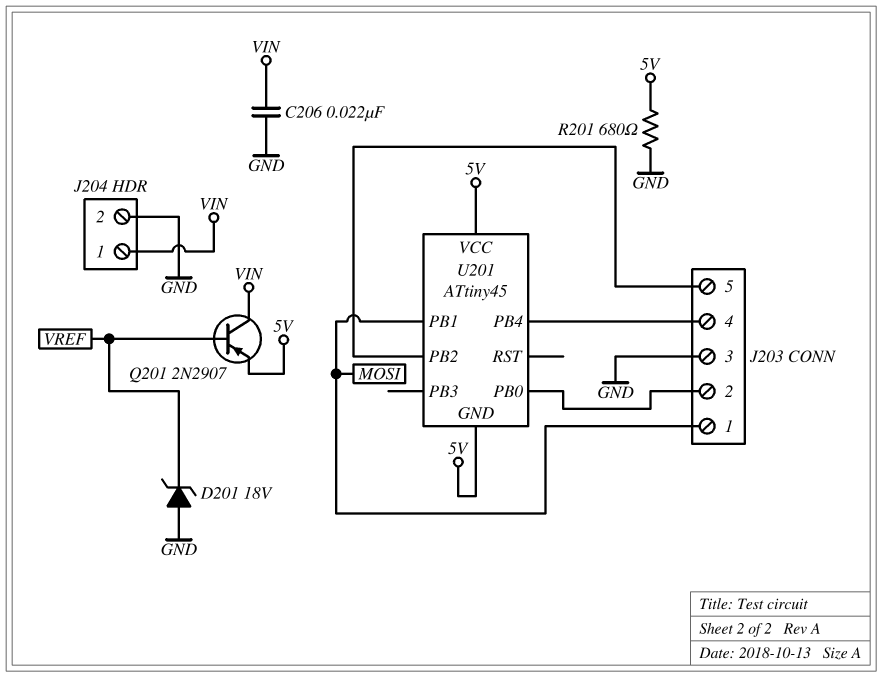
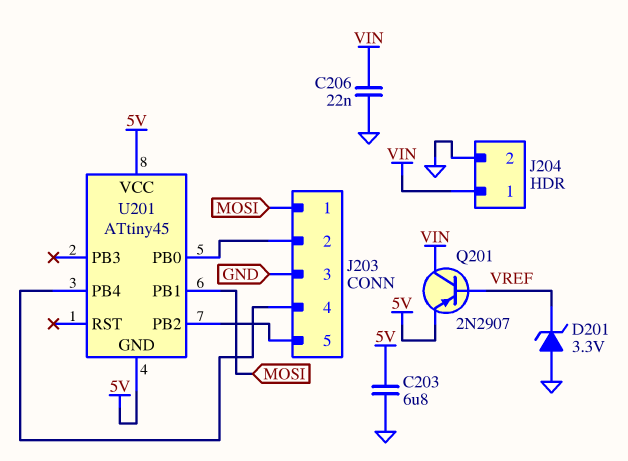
C203: none -> 6.8uF (5V, GND)
D201: zener 18V (A GND, K VREF) -> zener 3.3V (A GND, K VREF)
R201: 680 (5V, GND) -> none

